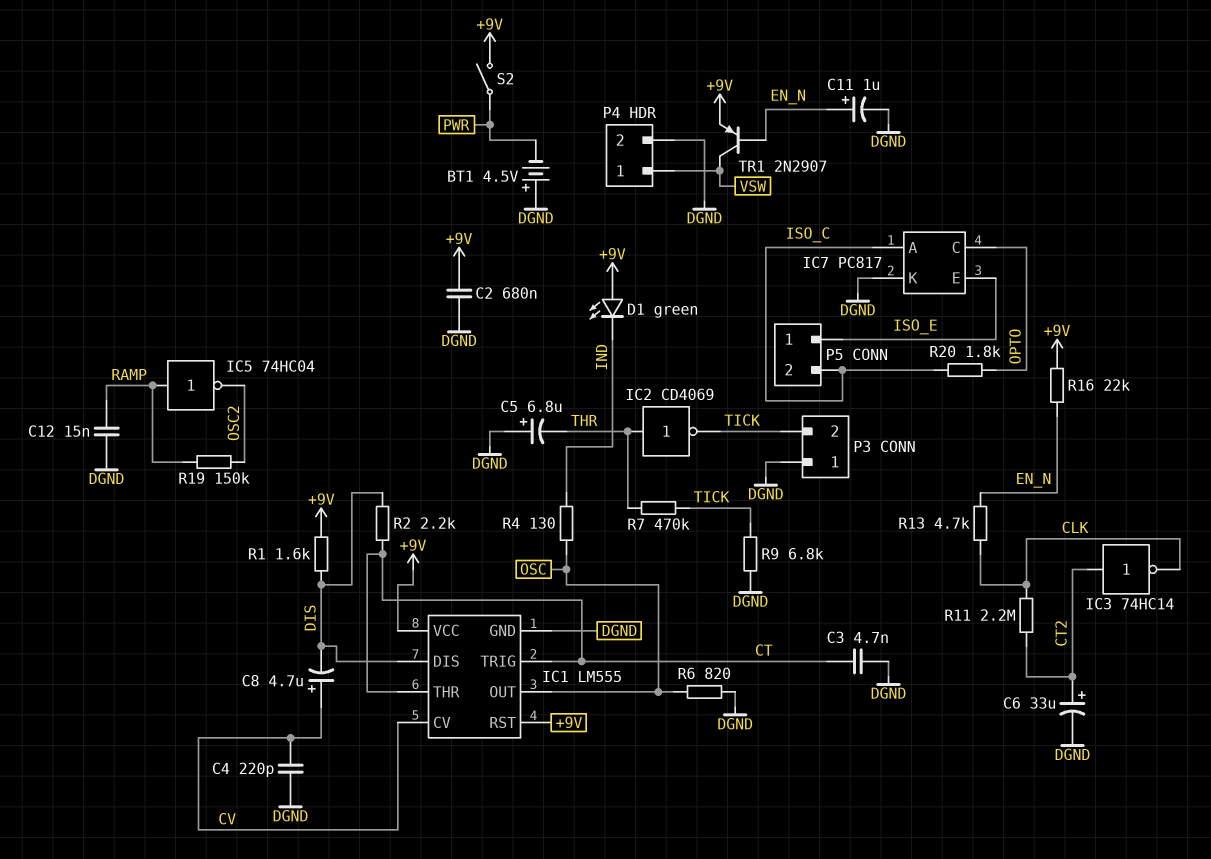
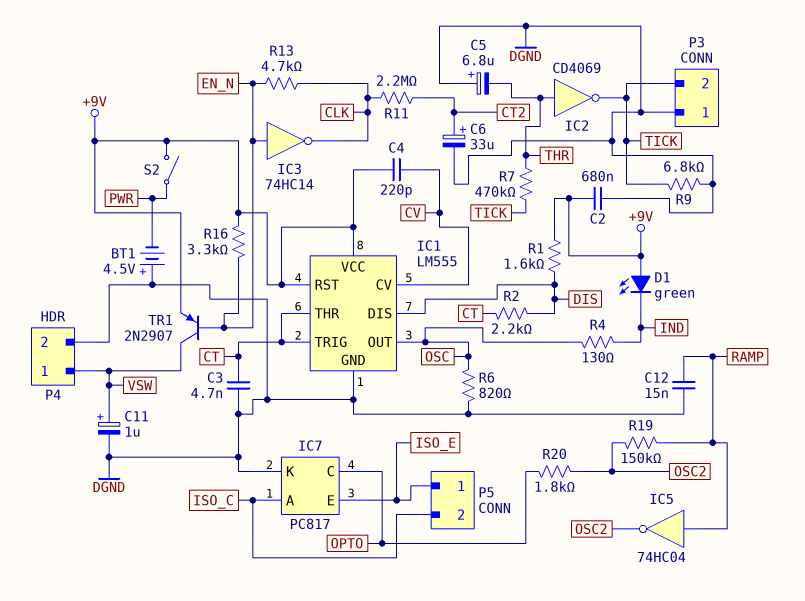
C4: 220pF (CV, DGND) -> 220pF (+9V, CV)
C8: 4.7uF (plus CV, minus DIS) -> none
C11: 1uF (plus EN_N, minus DGND) -> 1uF (plus VSW, minus DGND)
IC3: NOT 74HC14 (in CT2, out CLK) -> NOT 74HC14 (in EN_N, out CLK)
R16: 22k (+9V, EN_N) -> 3.3k (+9V, EN_N)
R20: 1.8k (ISO_C, OPTO) -> 1.8k (OPTO, OSC2)

